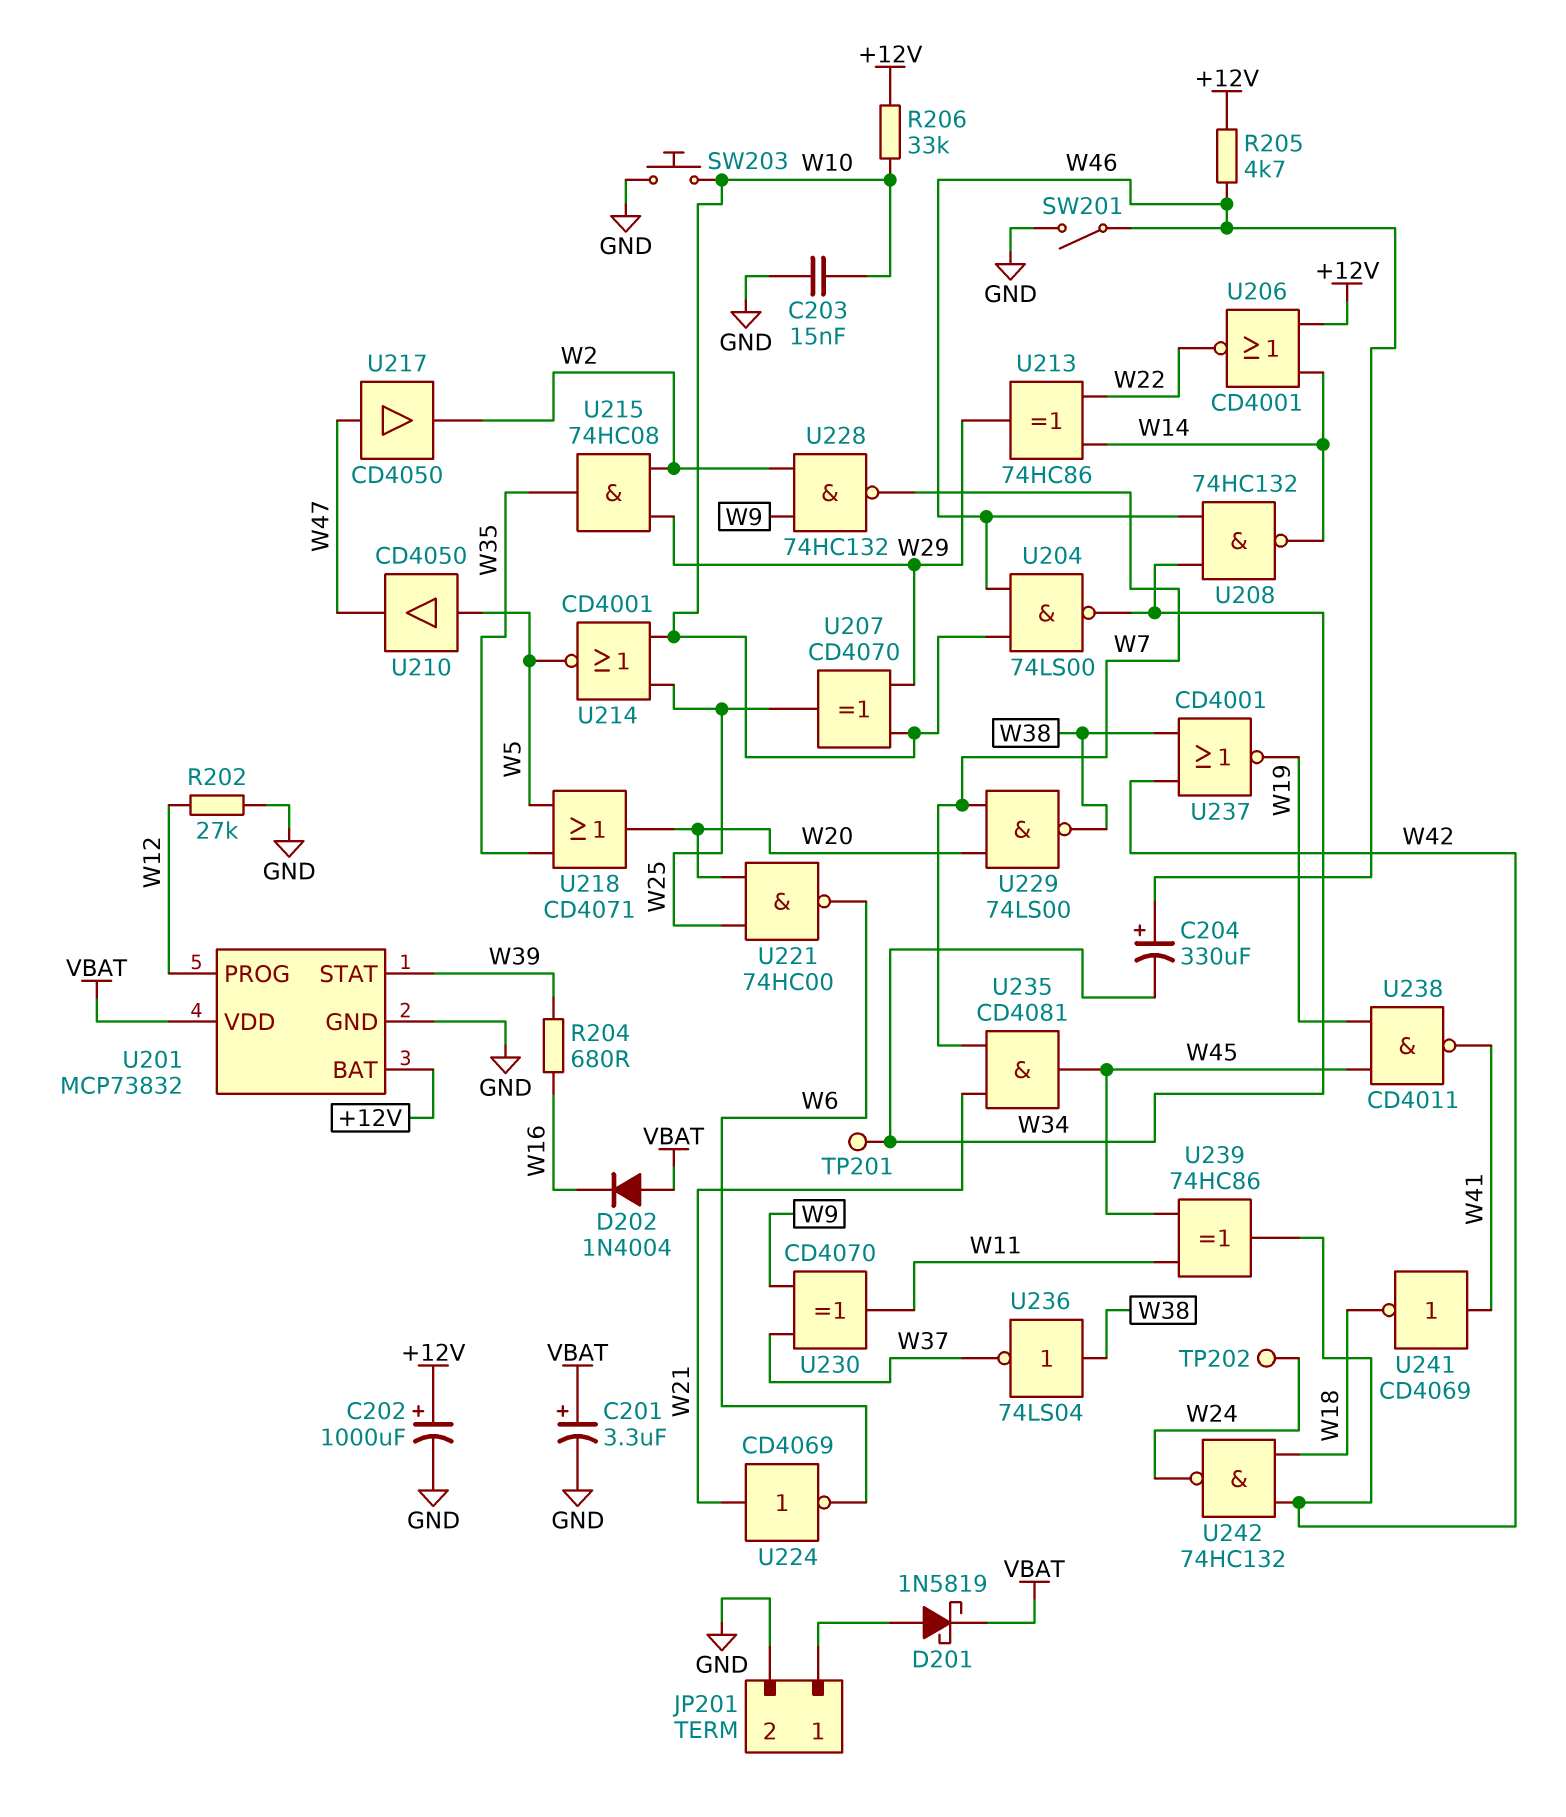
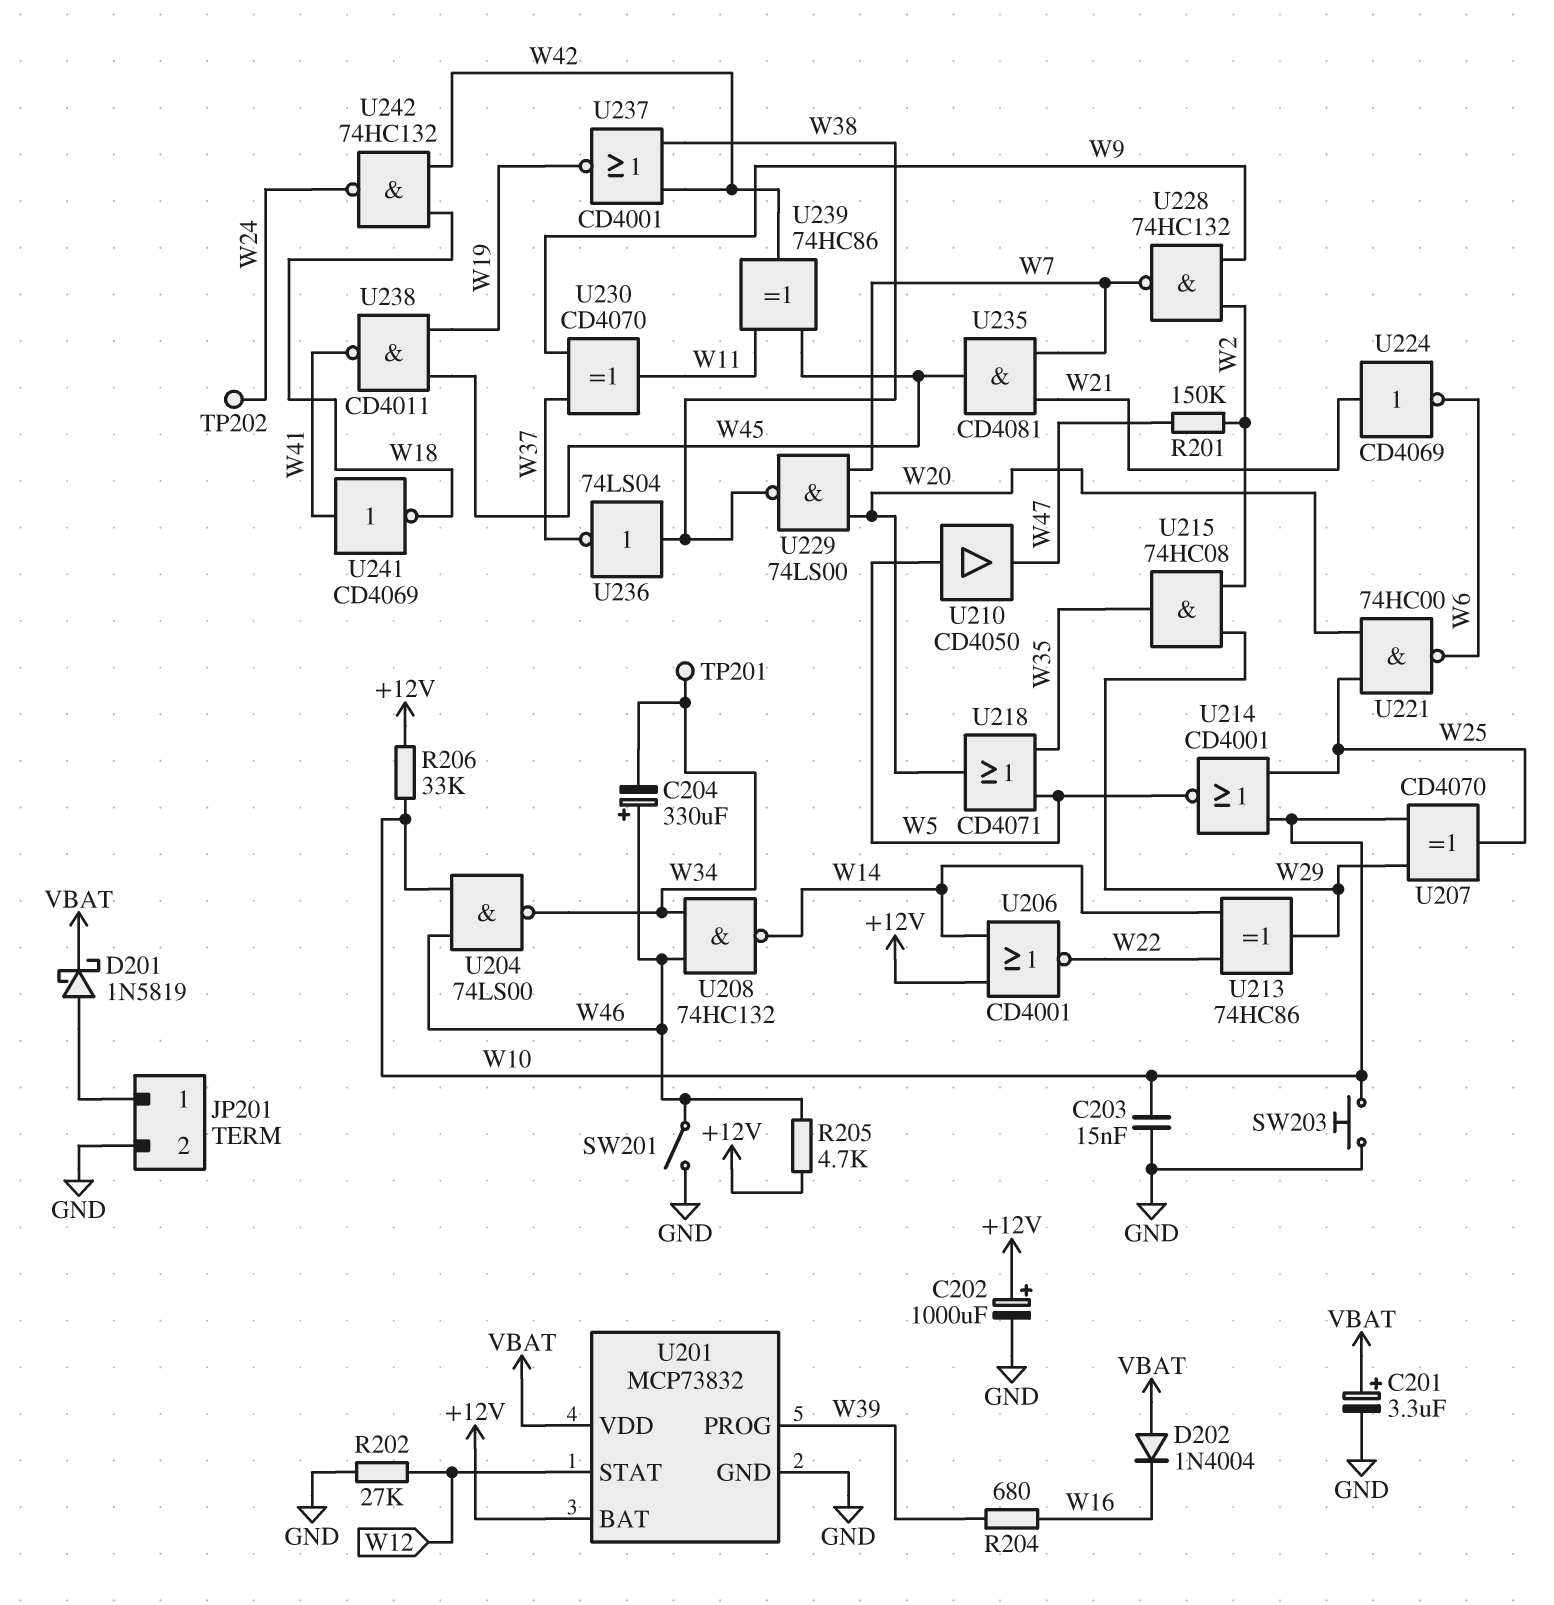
R201: none -> 150k (W2, W47)
U201 pin PROG: W12 -> W39
U201 pin STAT: W39 -> W12
U217: buffer CD4050 (in W47, out W2) -> none

